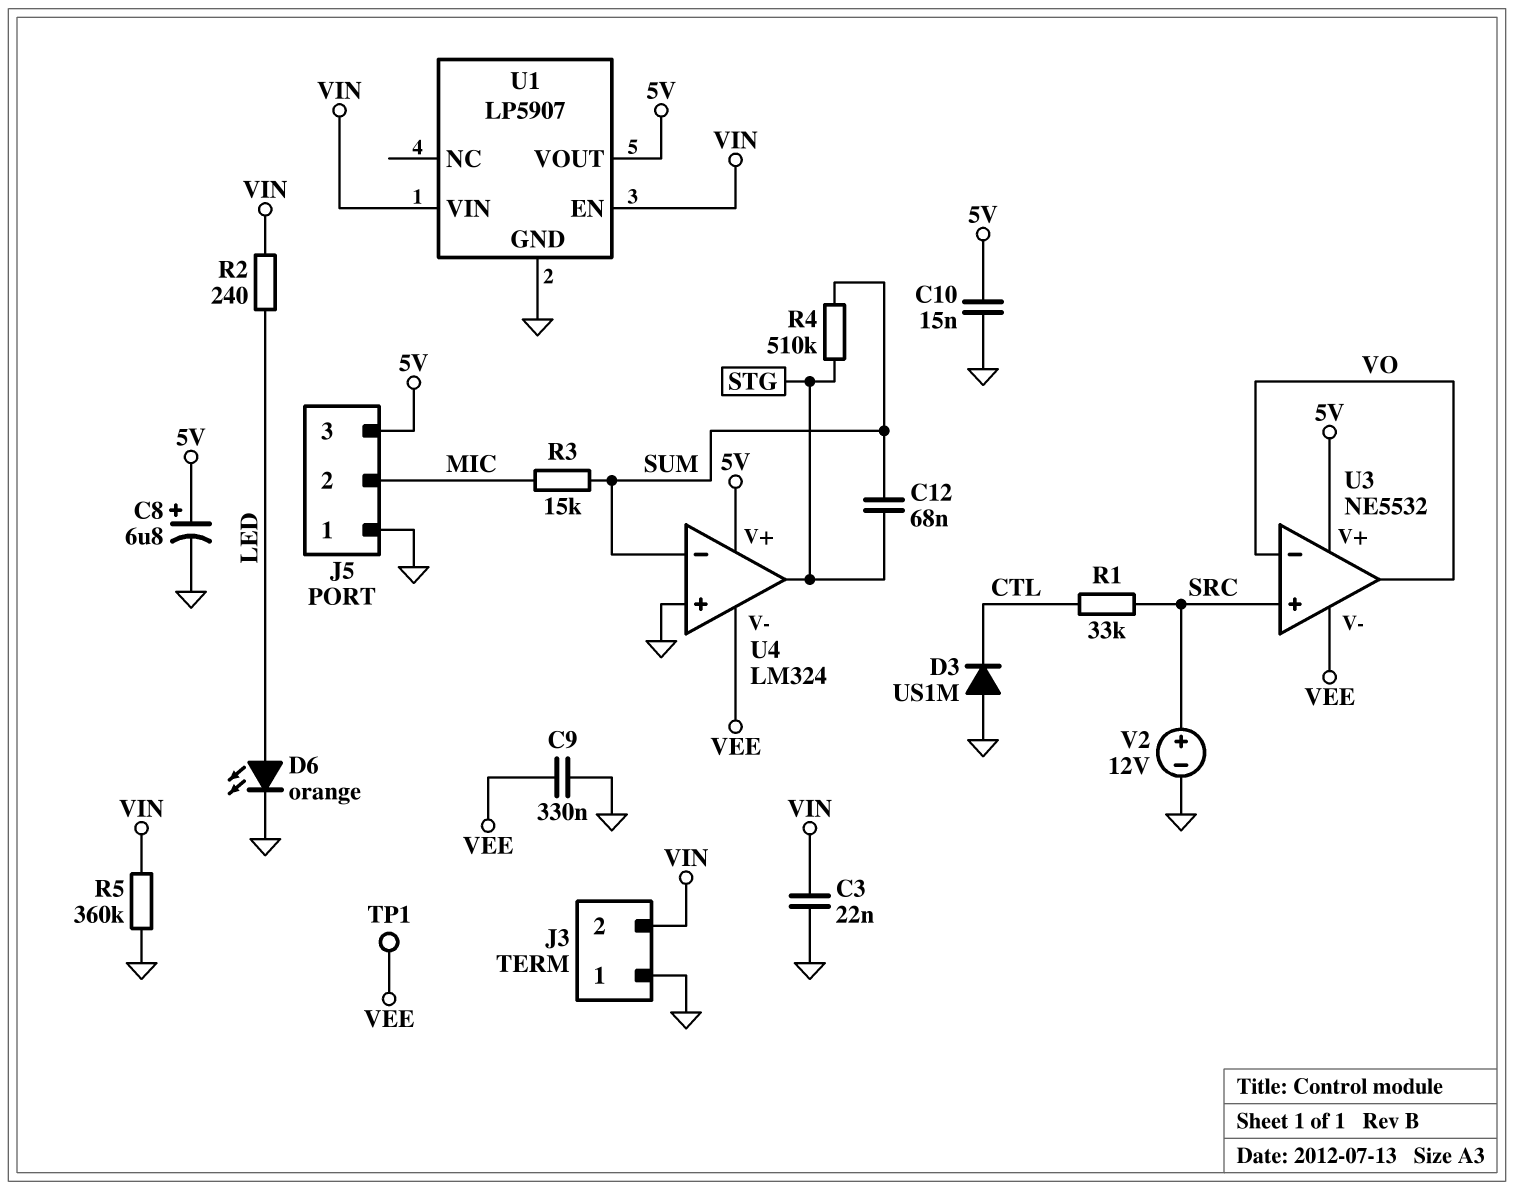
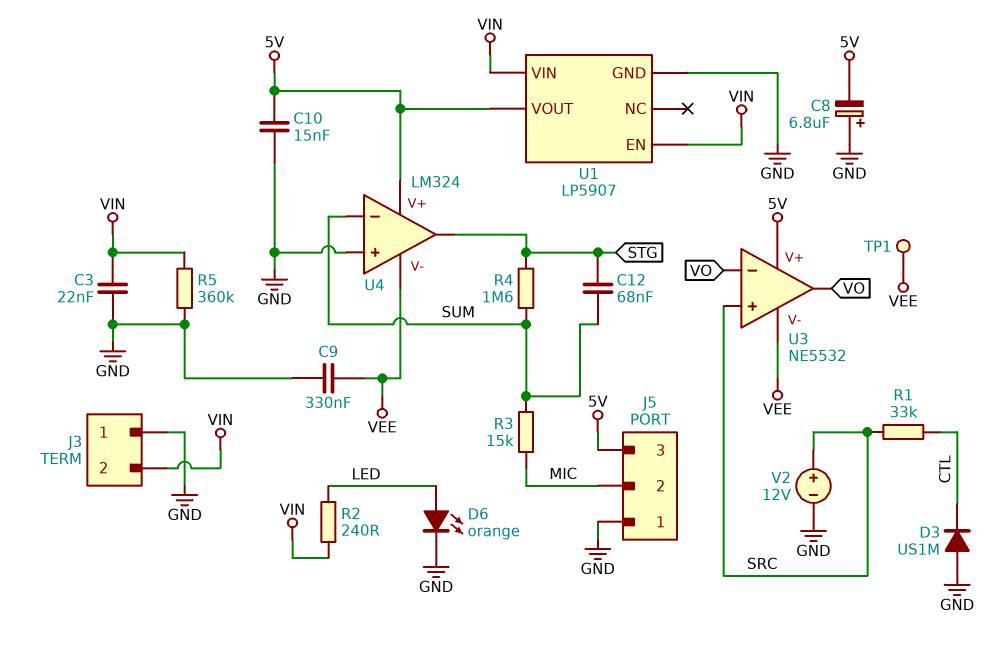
C8: 6.8uF (plus 5V, minus GND) -> 6.8uF (plus GND, minus 5V)
R4: 510k (STG, SUM) -> 1.6M (STG, SUM)

